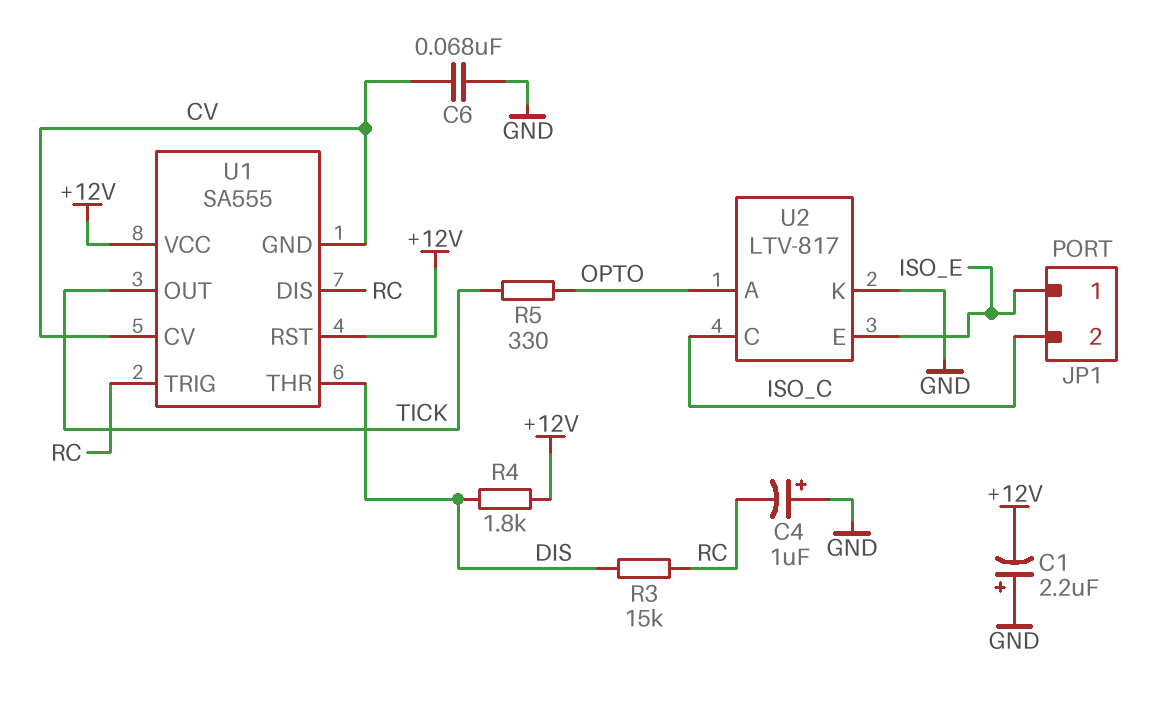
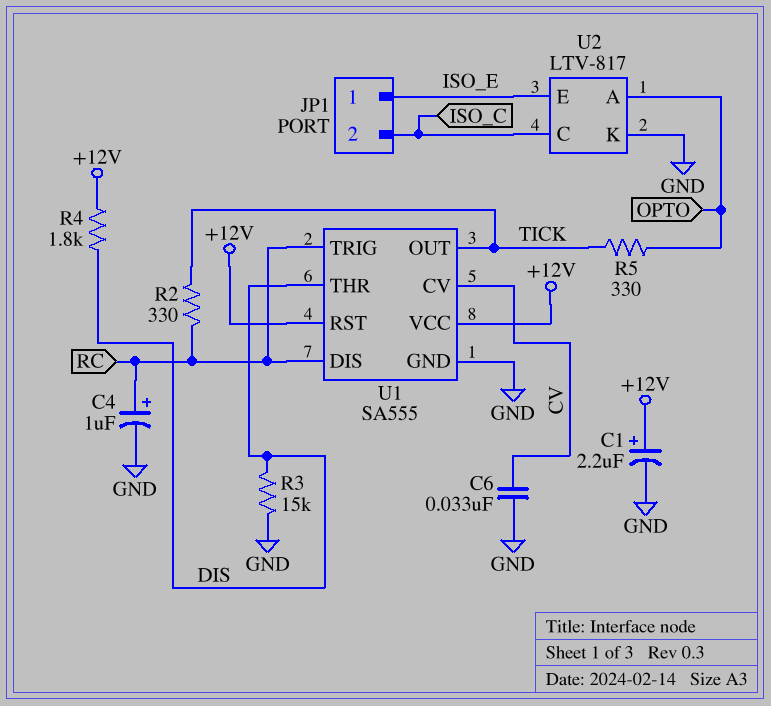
C1: 2.2uF (plus GND, minus +12V) -> 2.2uF (plus +12V, minus GND)
C4: 1uF (plus GND, minus RC) -> 1uF (plus RC, minus GND)
C6: 68nF (CV, GND) -> 33nF (CV, GND)
R2: none -> 330 (RC, TICK)
R3: 15k (DIS, RC) -> 15k (DIS, GND)
U1 pin GND: CV -> GND

